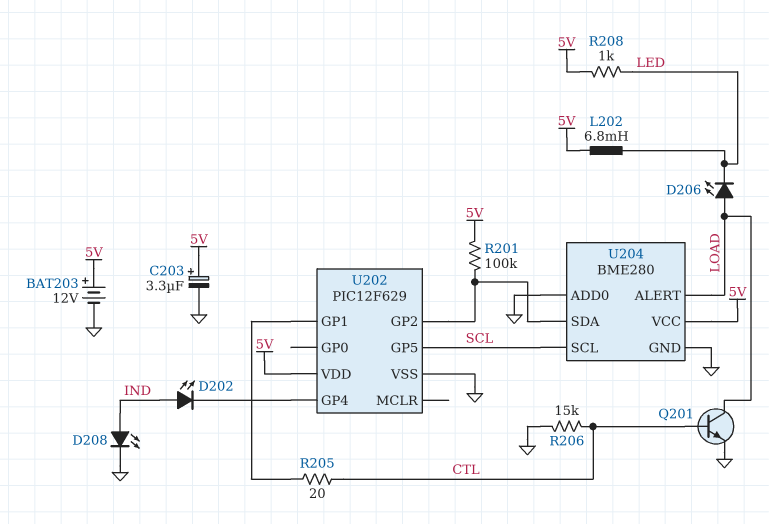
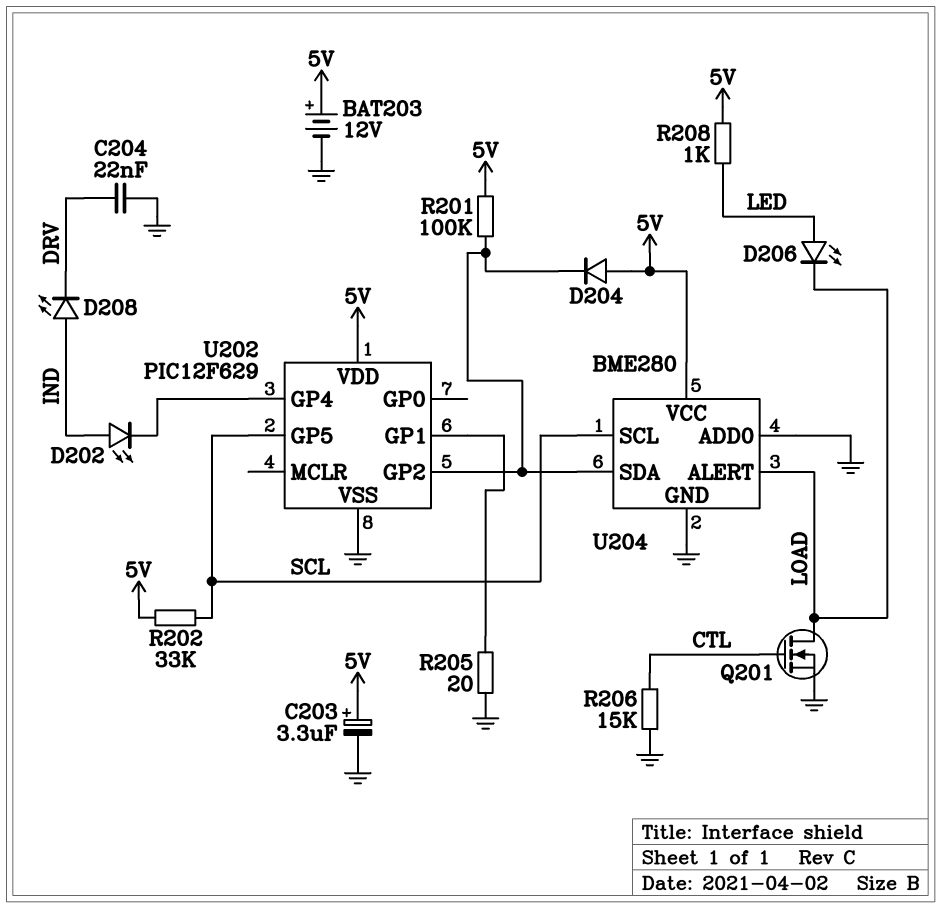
C204: none -> 22nF (DRV, GND)
D204: none -> diode (A 5V, K U202/GP2)
D206: LED (A LOAD, K LED) -> LED (A LED, K LOAD)
D208: LED (A IND, K GND) -> LED (A IND, K DRV)
L202: 6.8mH (5V, LED) -> none
Q201: NPN (B CTL, C LOAD, E GND) -> NMOS (G CTL, D LOAD, S GND)
R202: none -> 33k (5V, SCL)
R205: 20 (CTL, U202/GP1) -> 20 (GND, U202/GP1)

